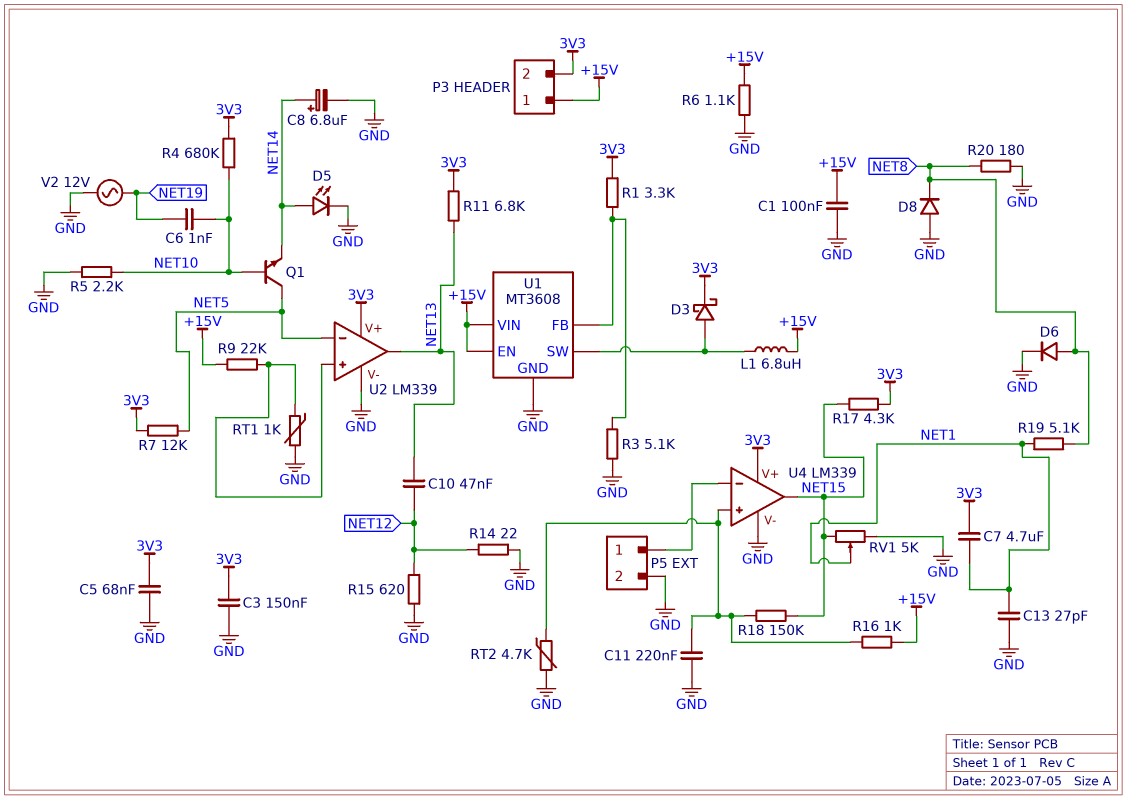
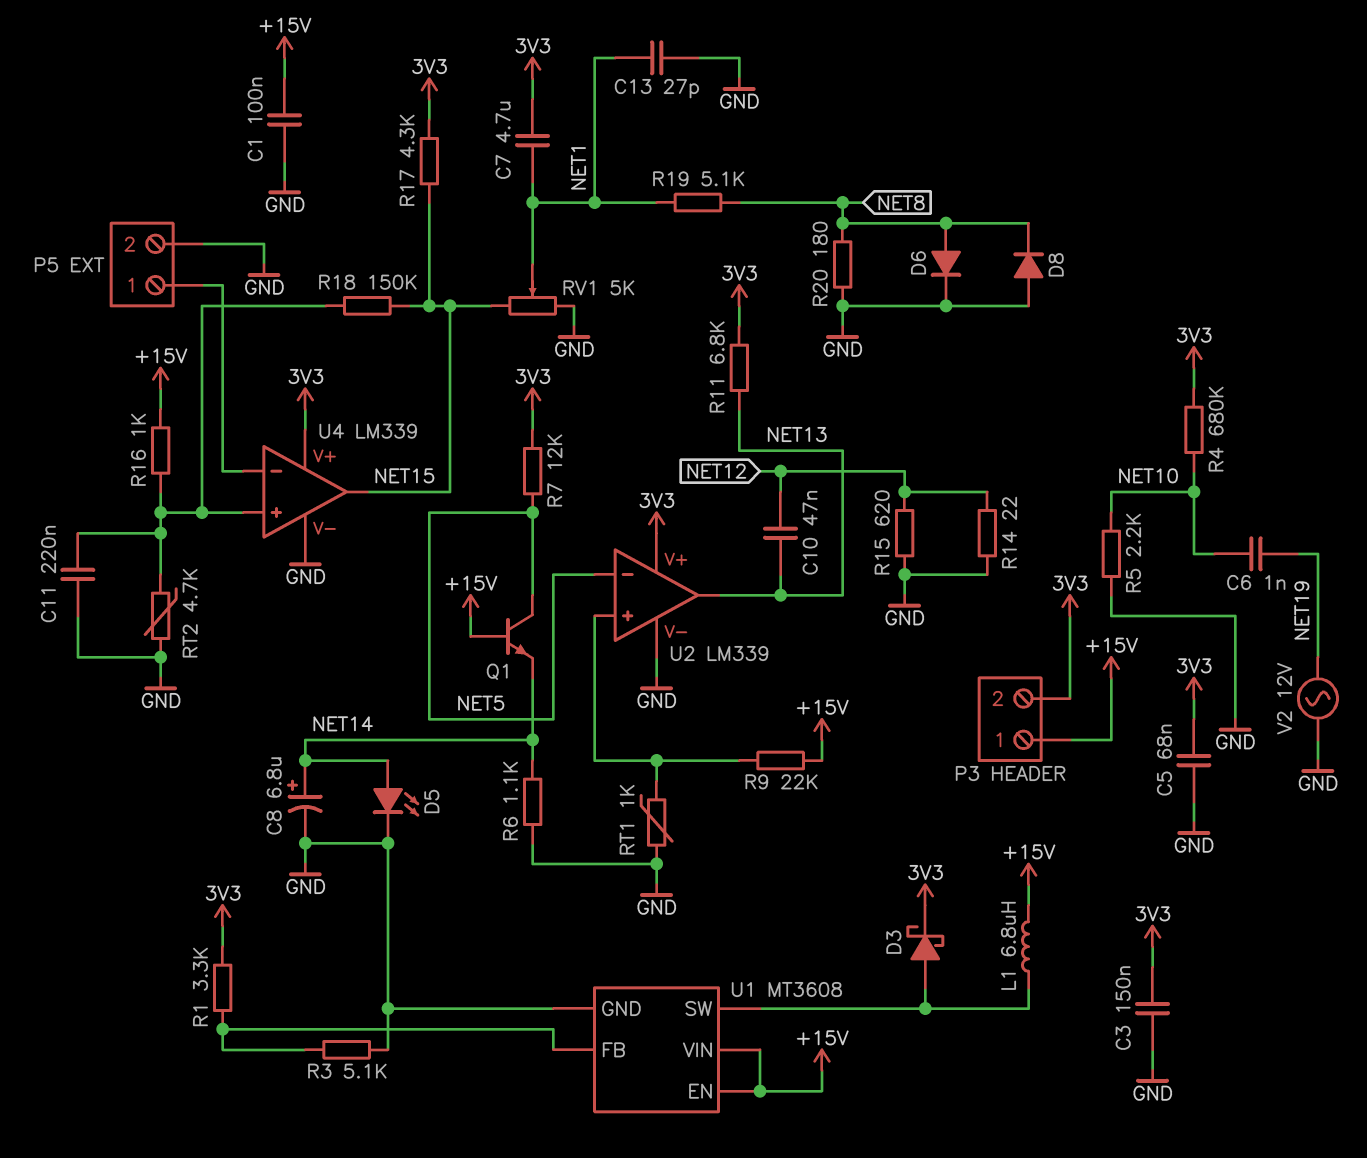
Q1: NPN (B NET10, C NET5, E NET14) -> NPN (B +15V, C NET5, E NET14)
R6: 1.1k (+15V, GND) -> 1.1k (GND, NET14)

